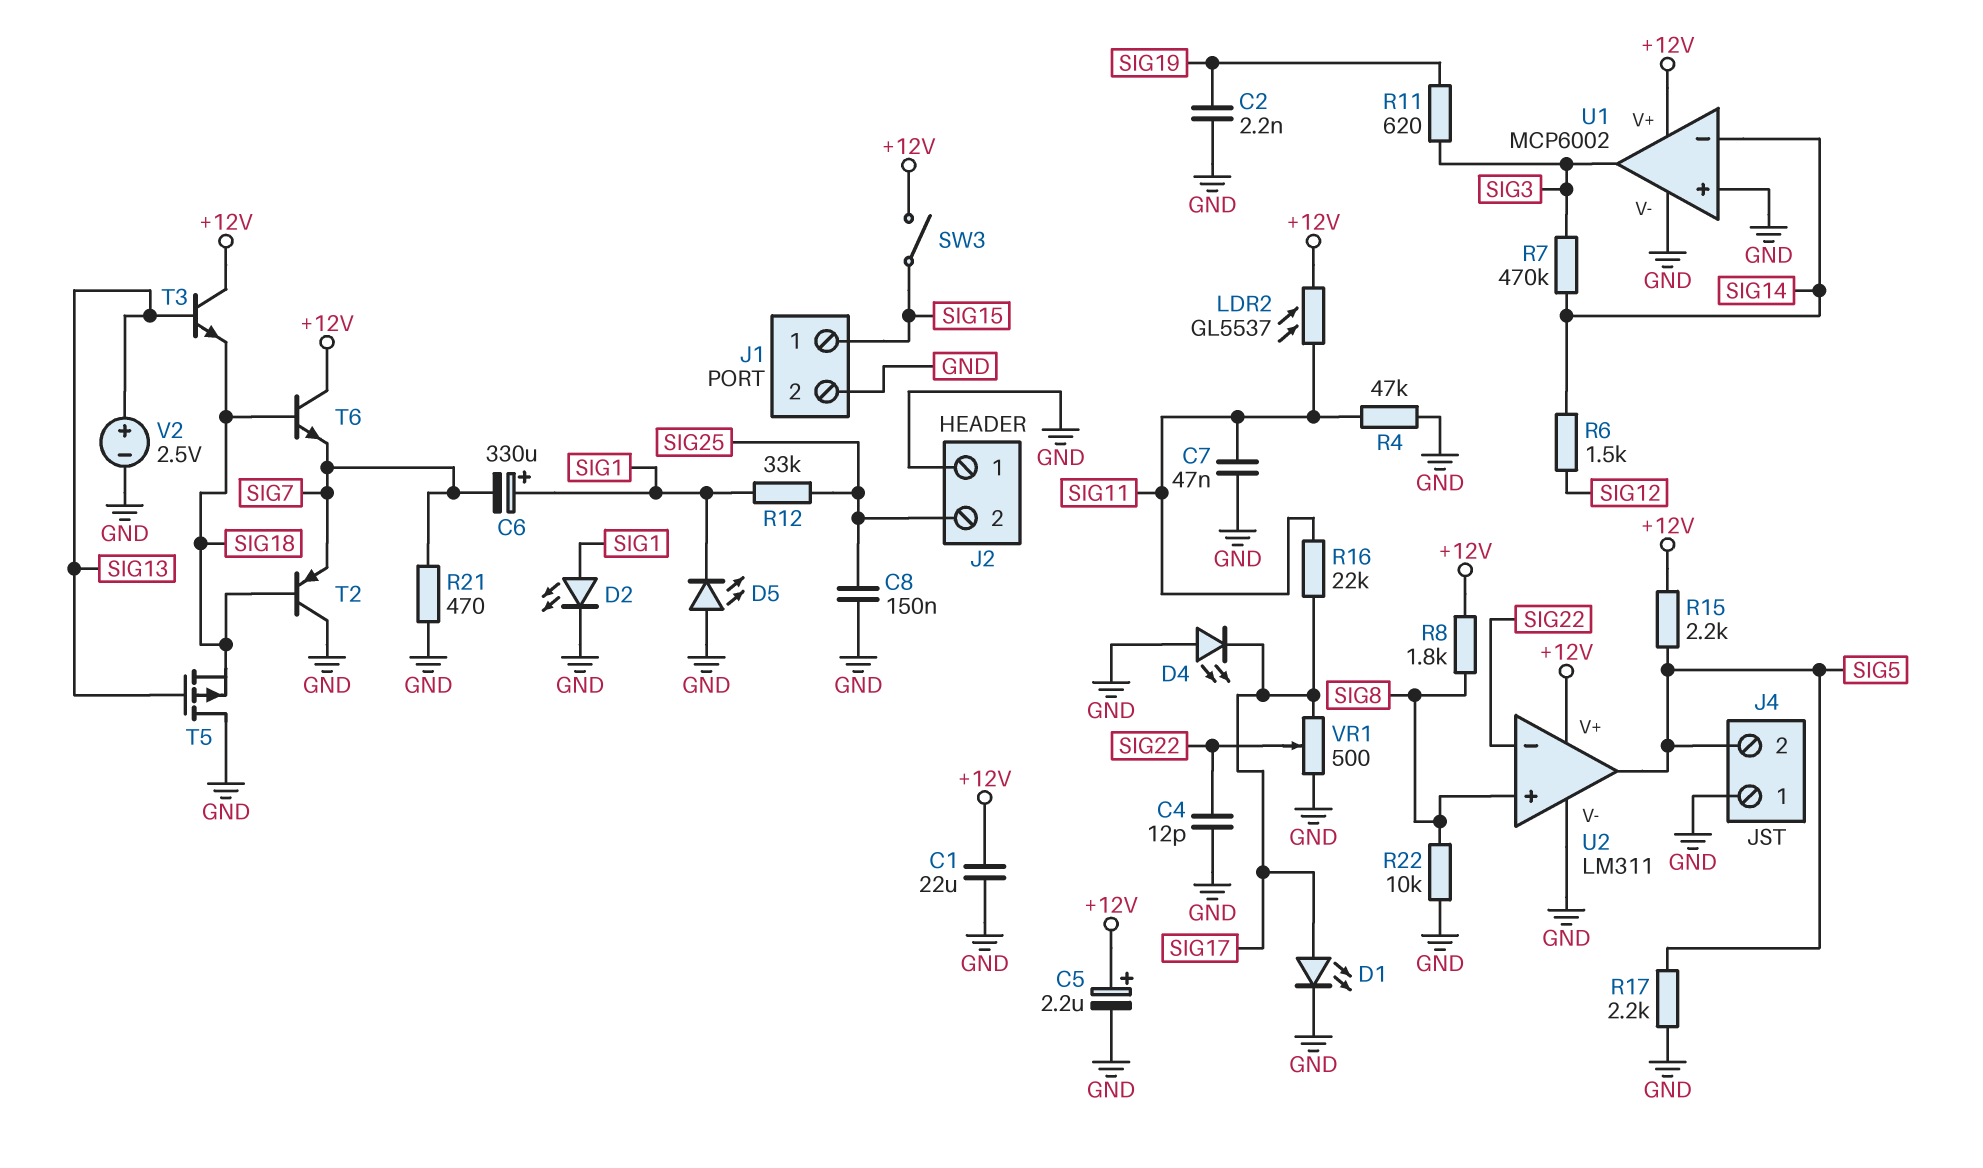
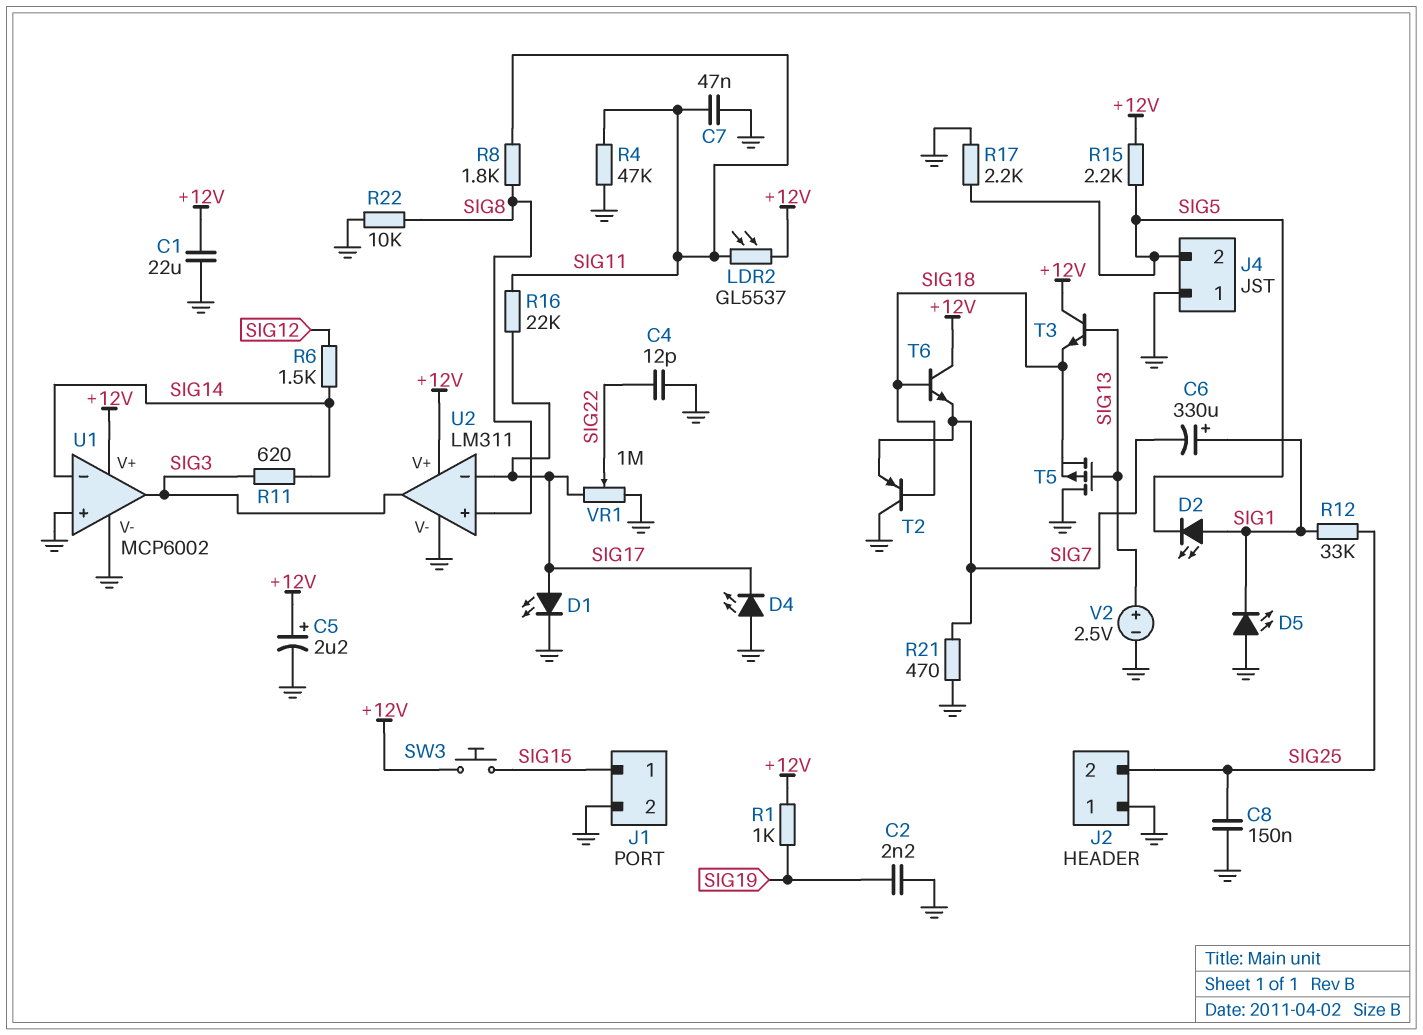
D2: LED (A SIG1, K GND) -> LED (A SIG1, K SIG5)
R1: none -> 1k (+12V, SIG19)
R7: 470k (SIG3, SIG14) -> none
R8: 1.8k (+12V, SIG8) -> 1.8k (SIG8, SIG11)
R11: 620 (SIG3, SIG19) -> 620 (SIG3, SIG14)
SW3: switch (+12V, SIG15) -> button (+12V, SIG15)
U2 pin in-: SIG22 -> SIG17
U2 pin out: SIG5 -> SIG3
VR1: 500 (GND, SIG17, wiper SIG22) -> 1M (GND, SIG17, wiper SIG22)

